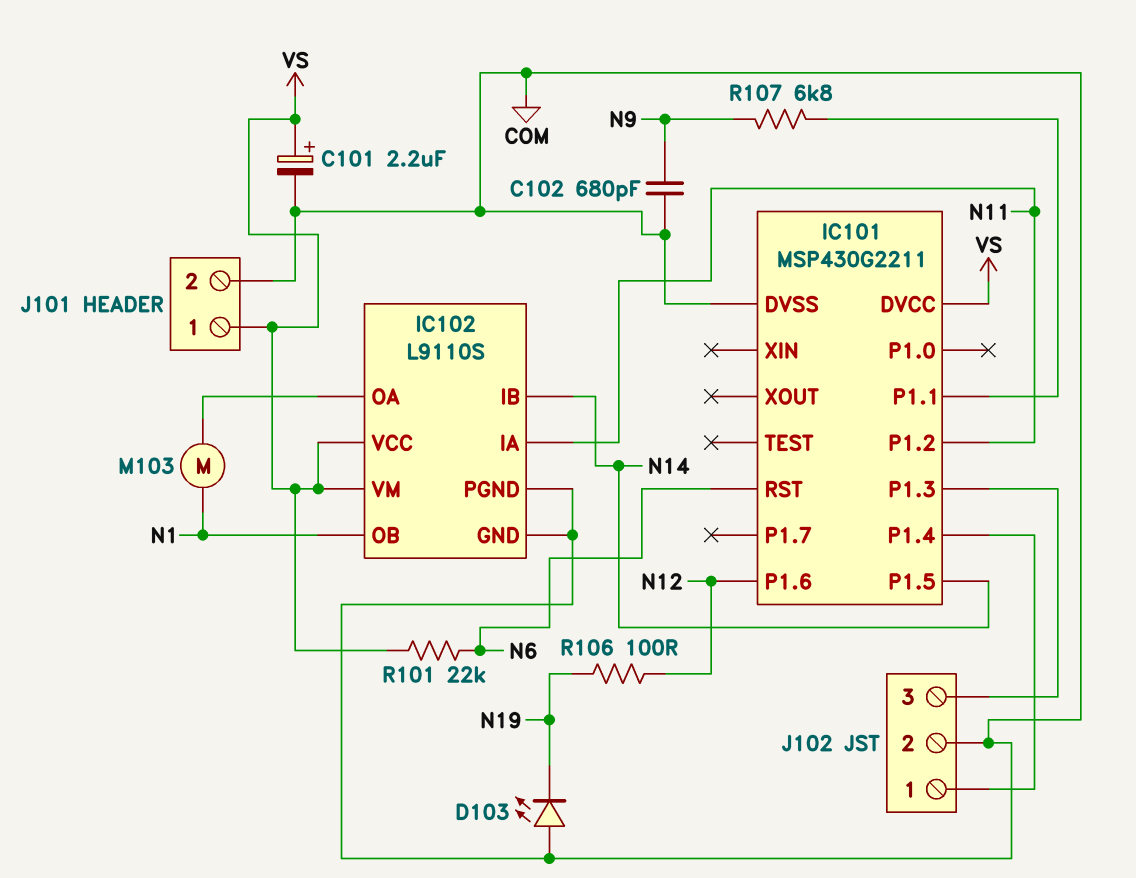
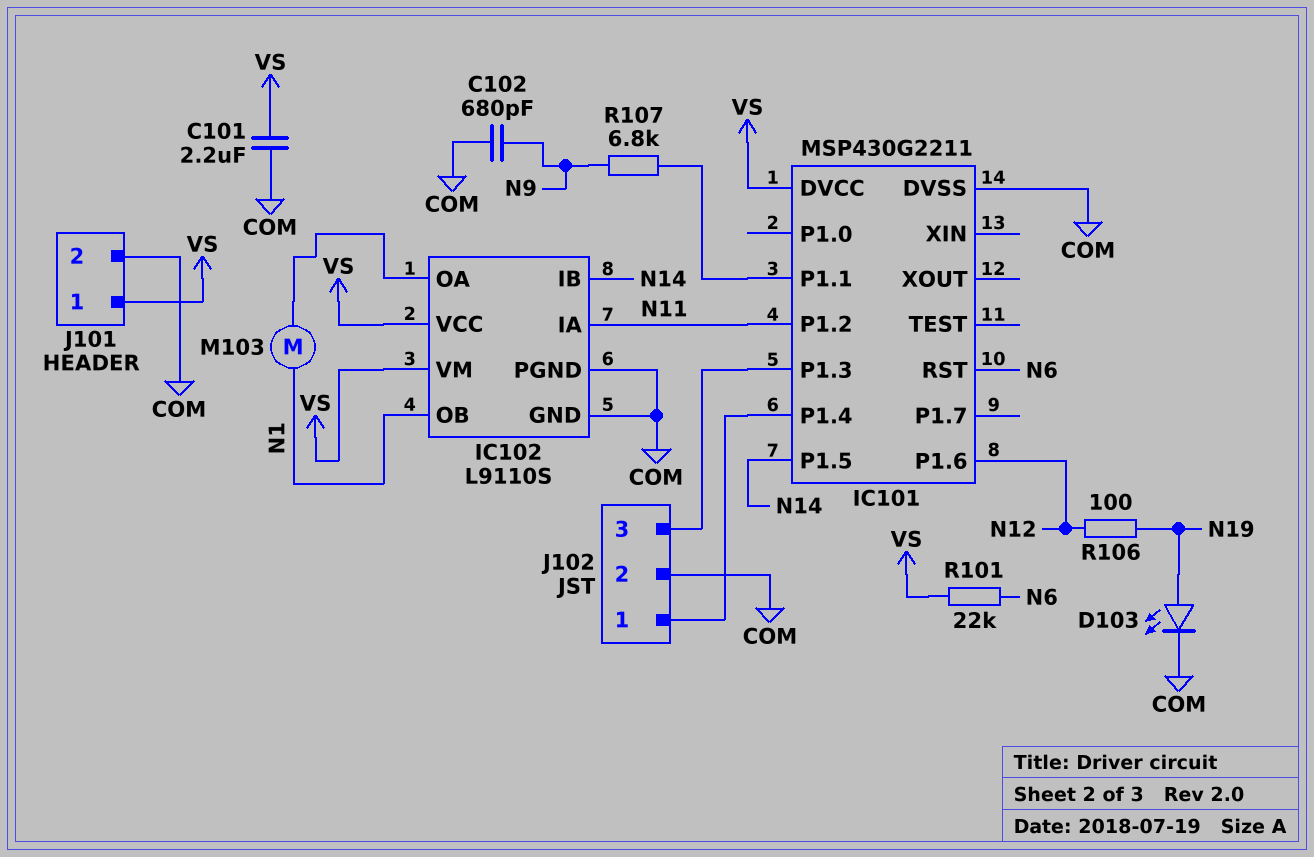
C101: 2.2uF (plus VS, minus COM) -> 2.2uF (COM, VS)
D103: LED (A COM, K N19) -> LED (A N19, K COM)

